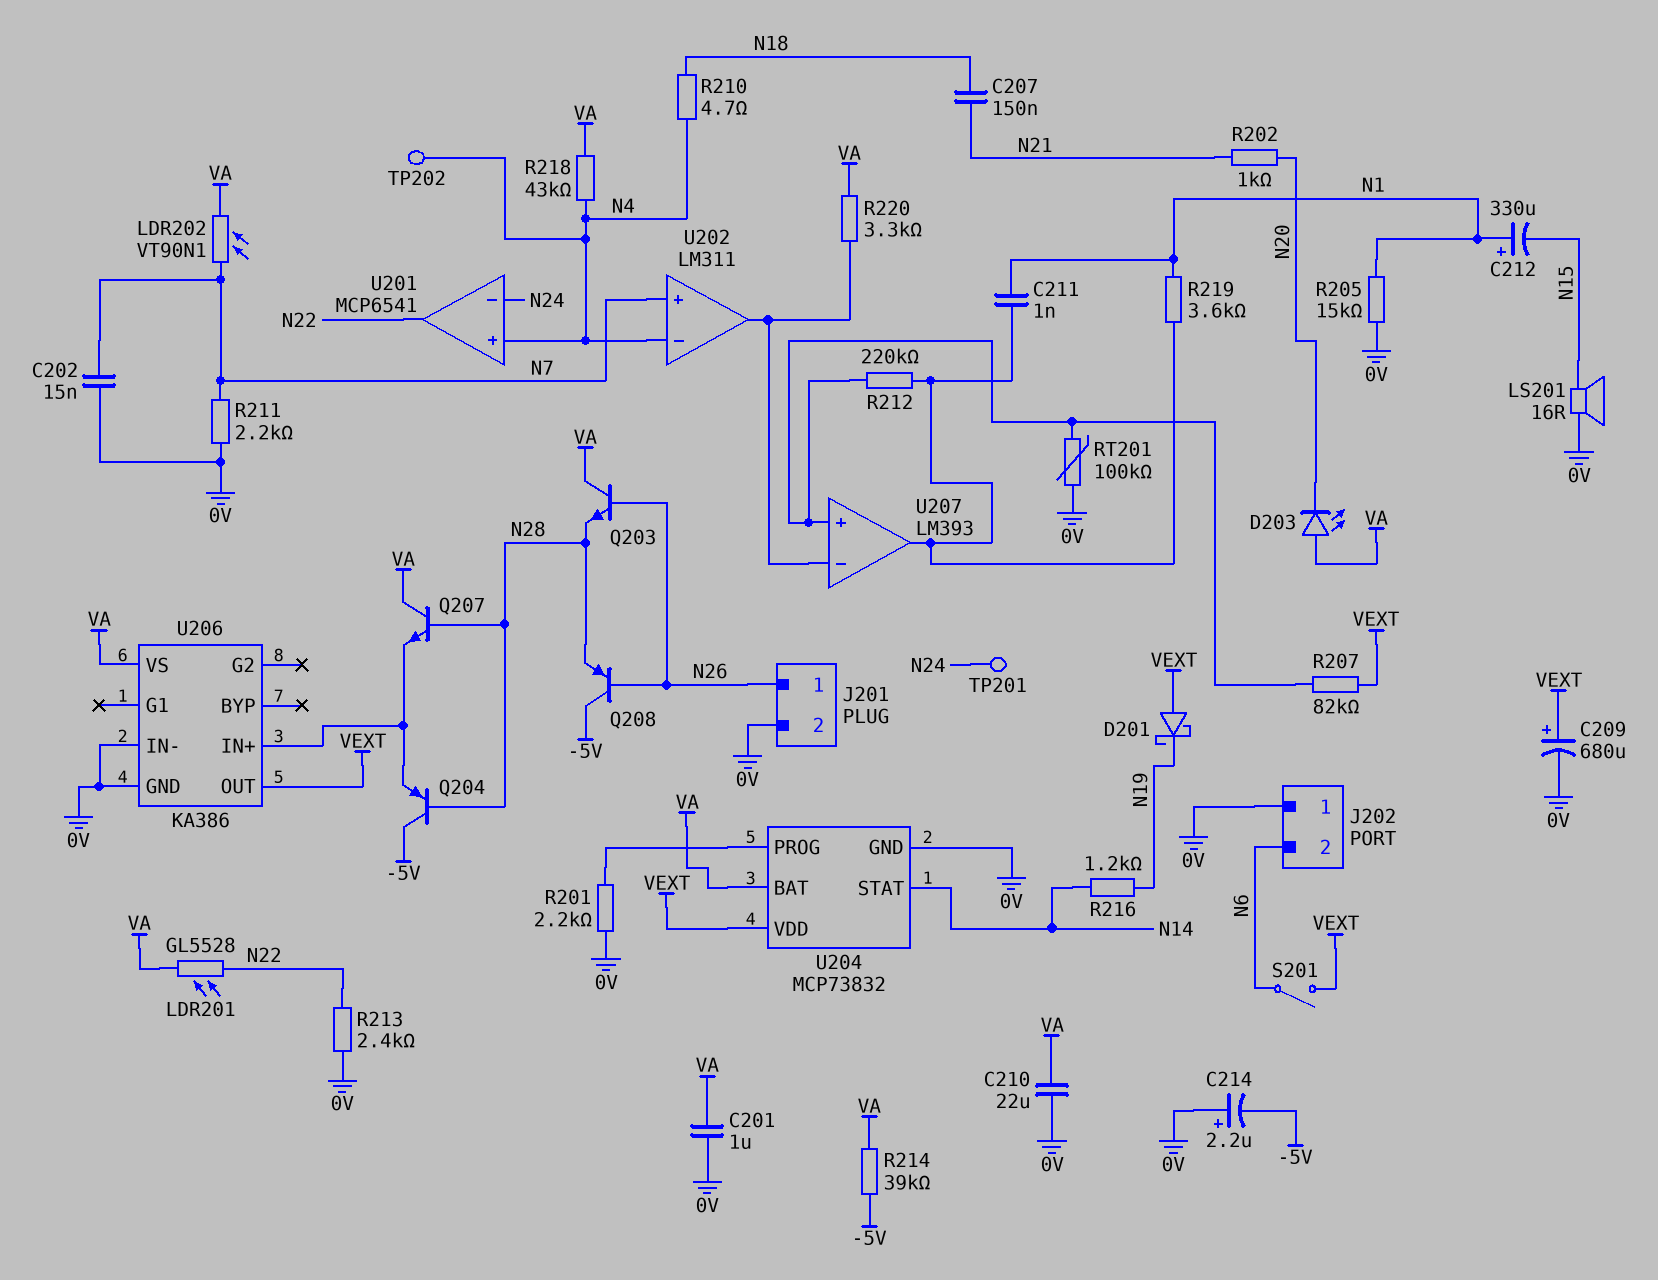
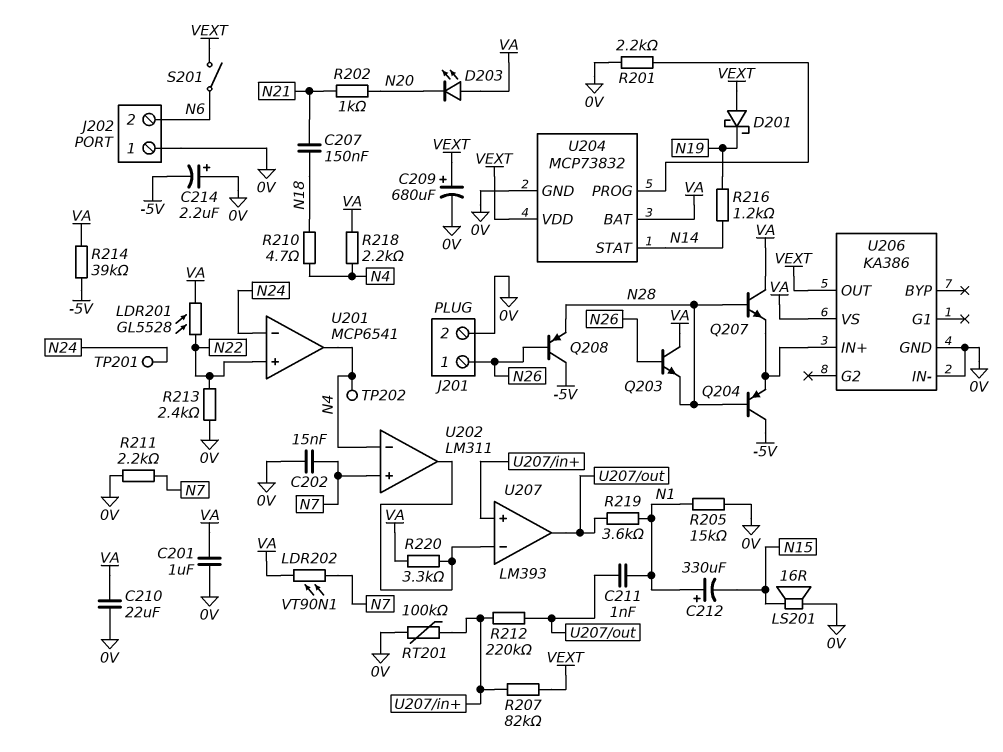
R218: 43k (N4, VA) -> 2.2k (N4, VA)
U201 pin in+: N4 -> N22
U201 pin out: N22 -> N4

